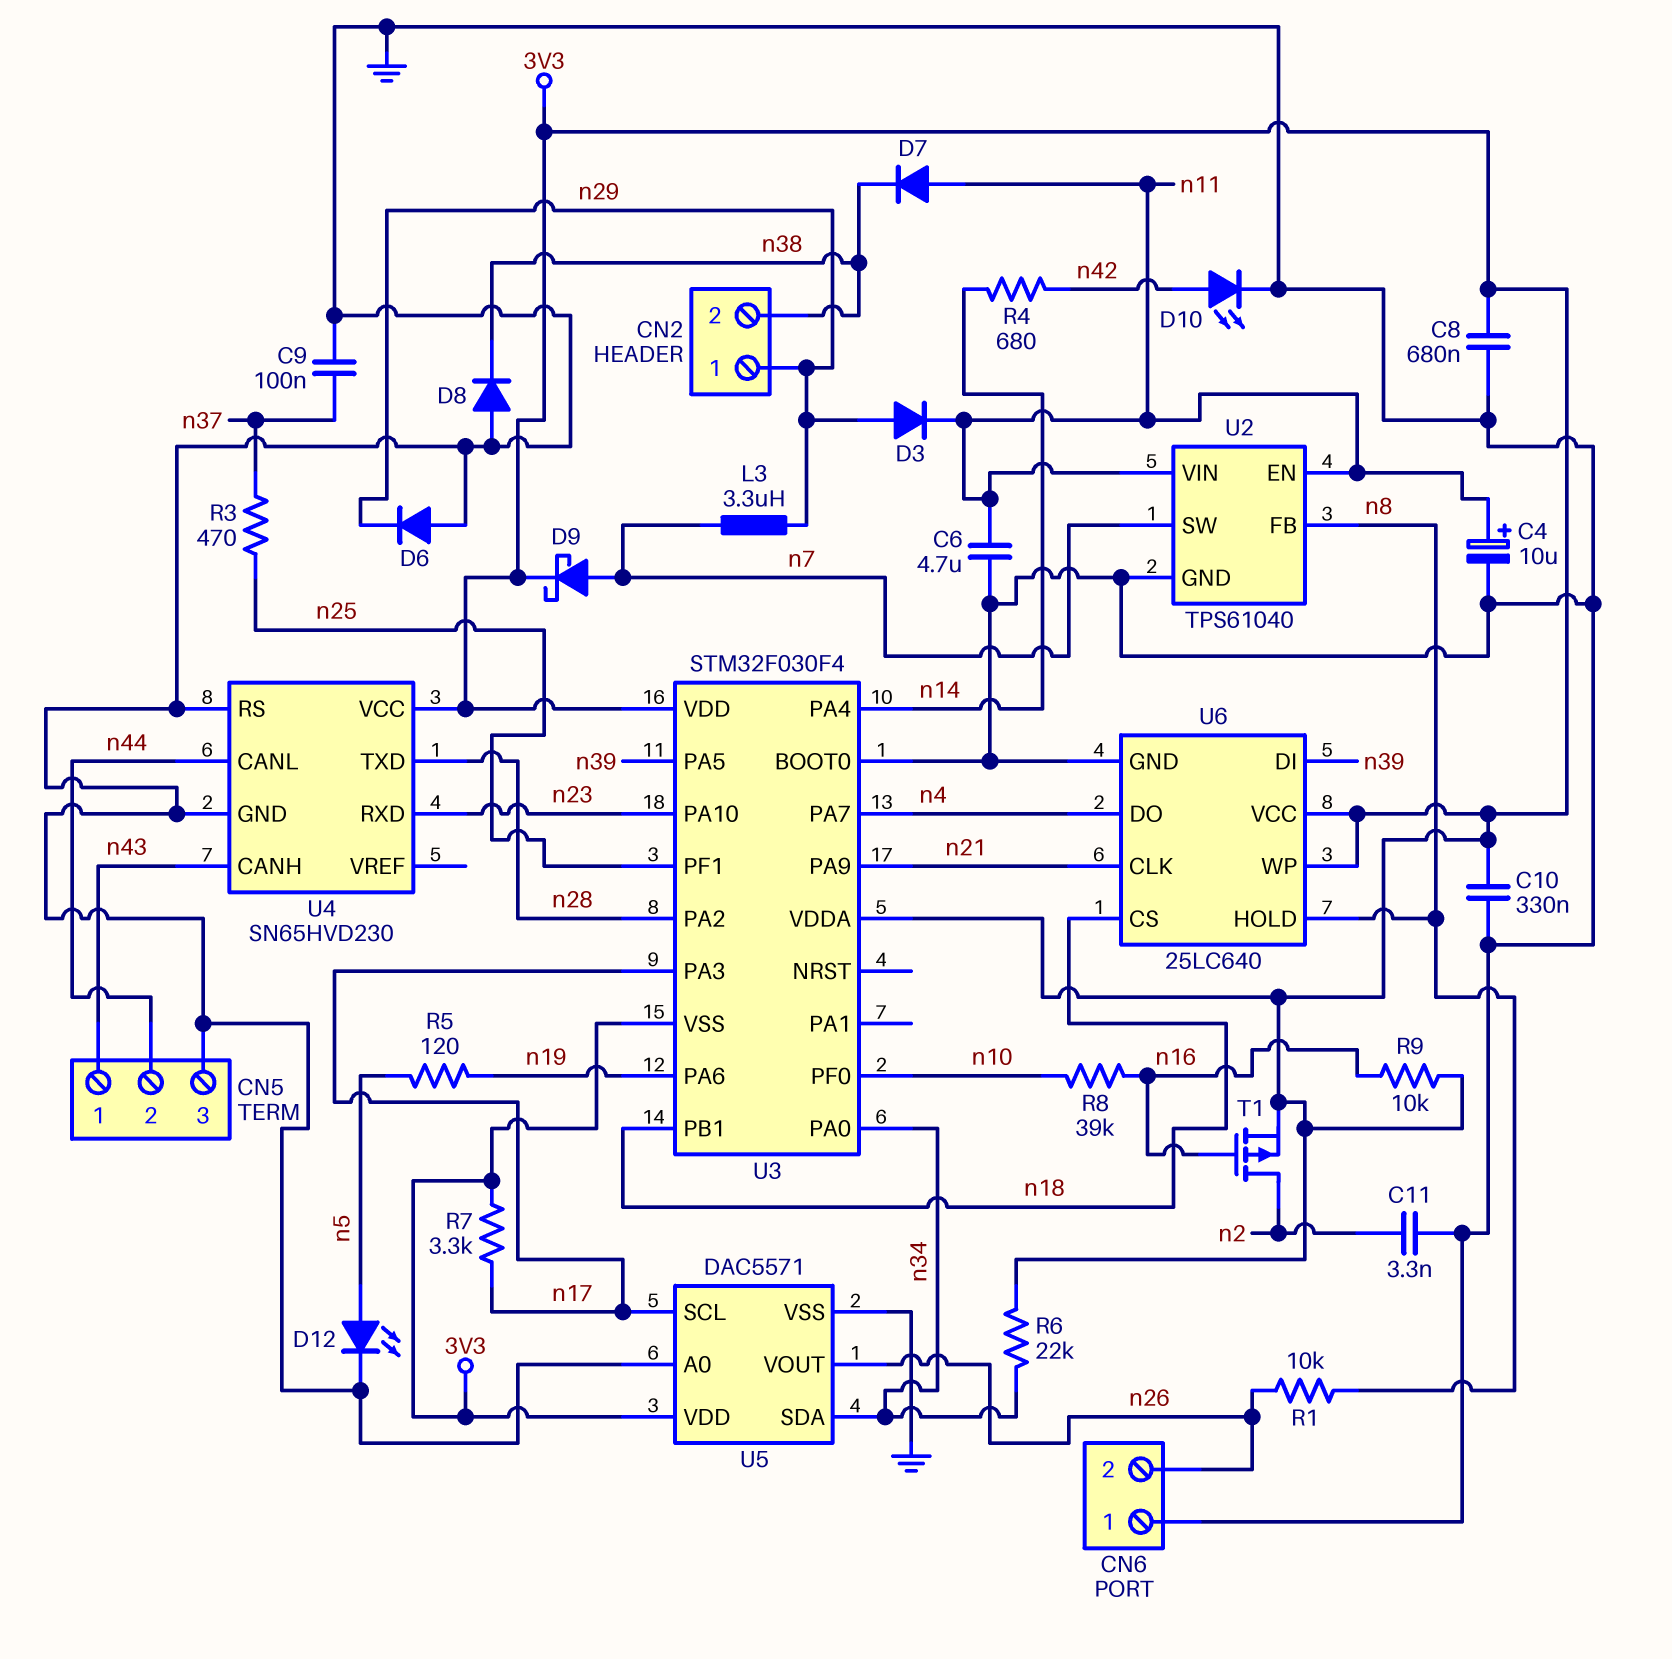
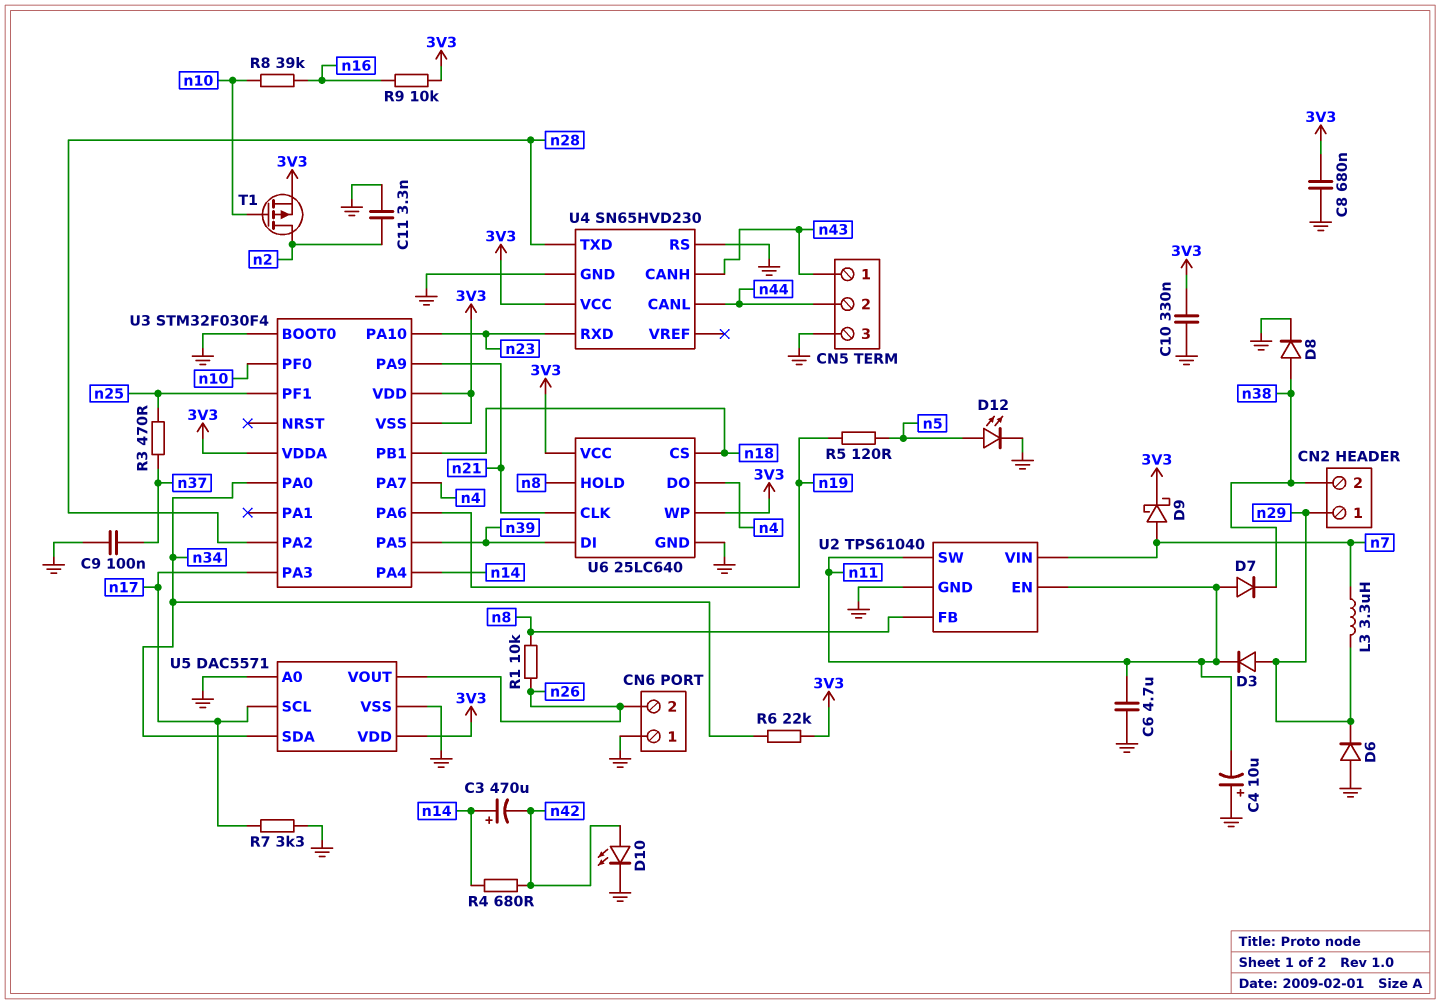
C3: none -> 470uF (plus n14, minus n42)
C4: 10uF (plus n11, minus GND) -> 10uF (plus GND, minus n11)
D8: diode (A GND, K n38) -> diode (A n38, K GND)
R7: 3.3k (3V3, n17) -> 3.3k (GND, n17)
T1: PMOS (G n16, D n2, S 3V3) -> PMOS (G n10, D n2, S 3V3)
U2 pin SW: n7 -> n11
U2 pin VIN: n11 -> n7

